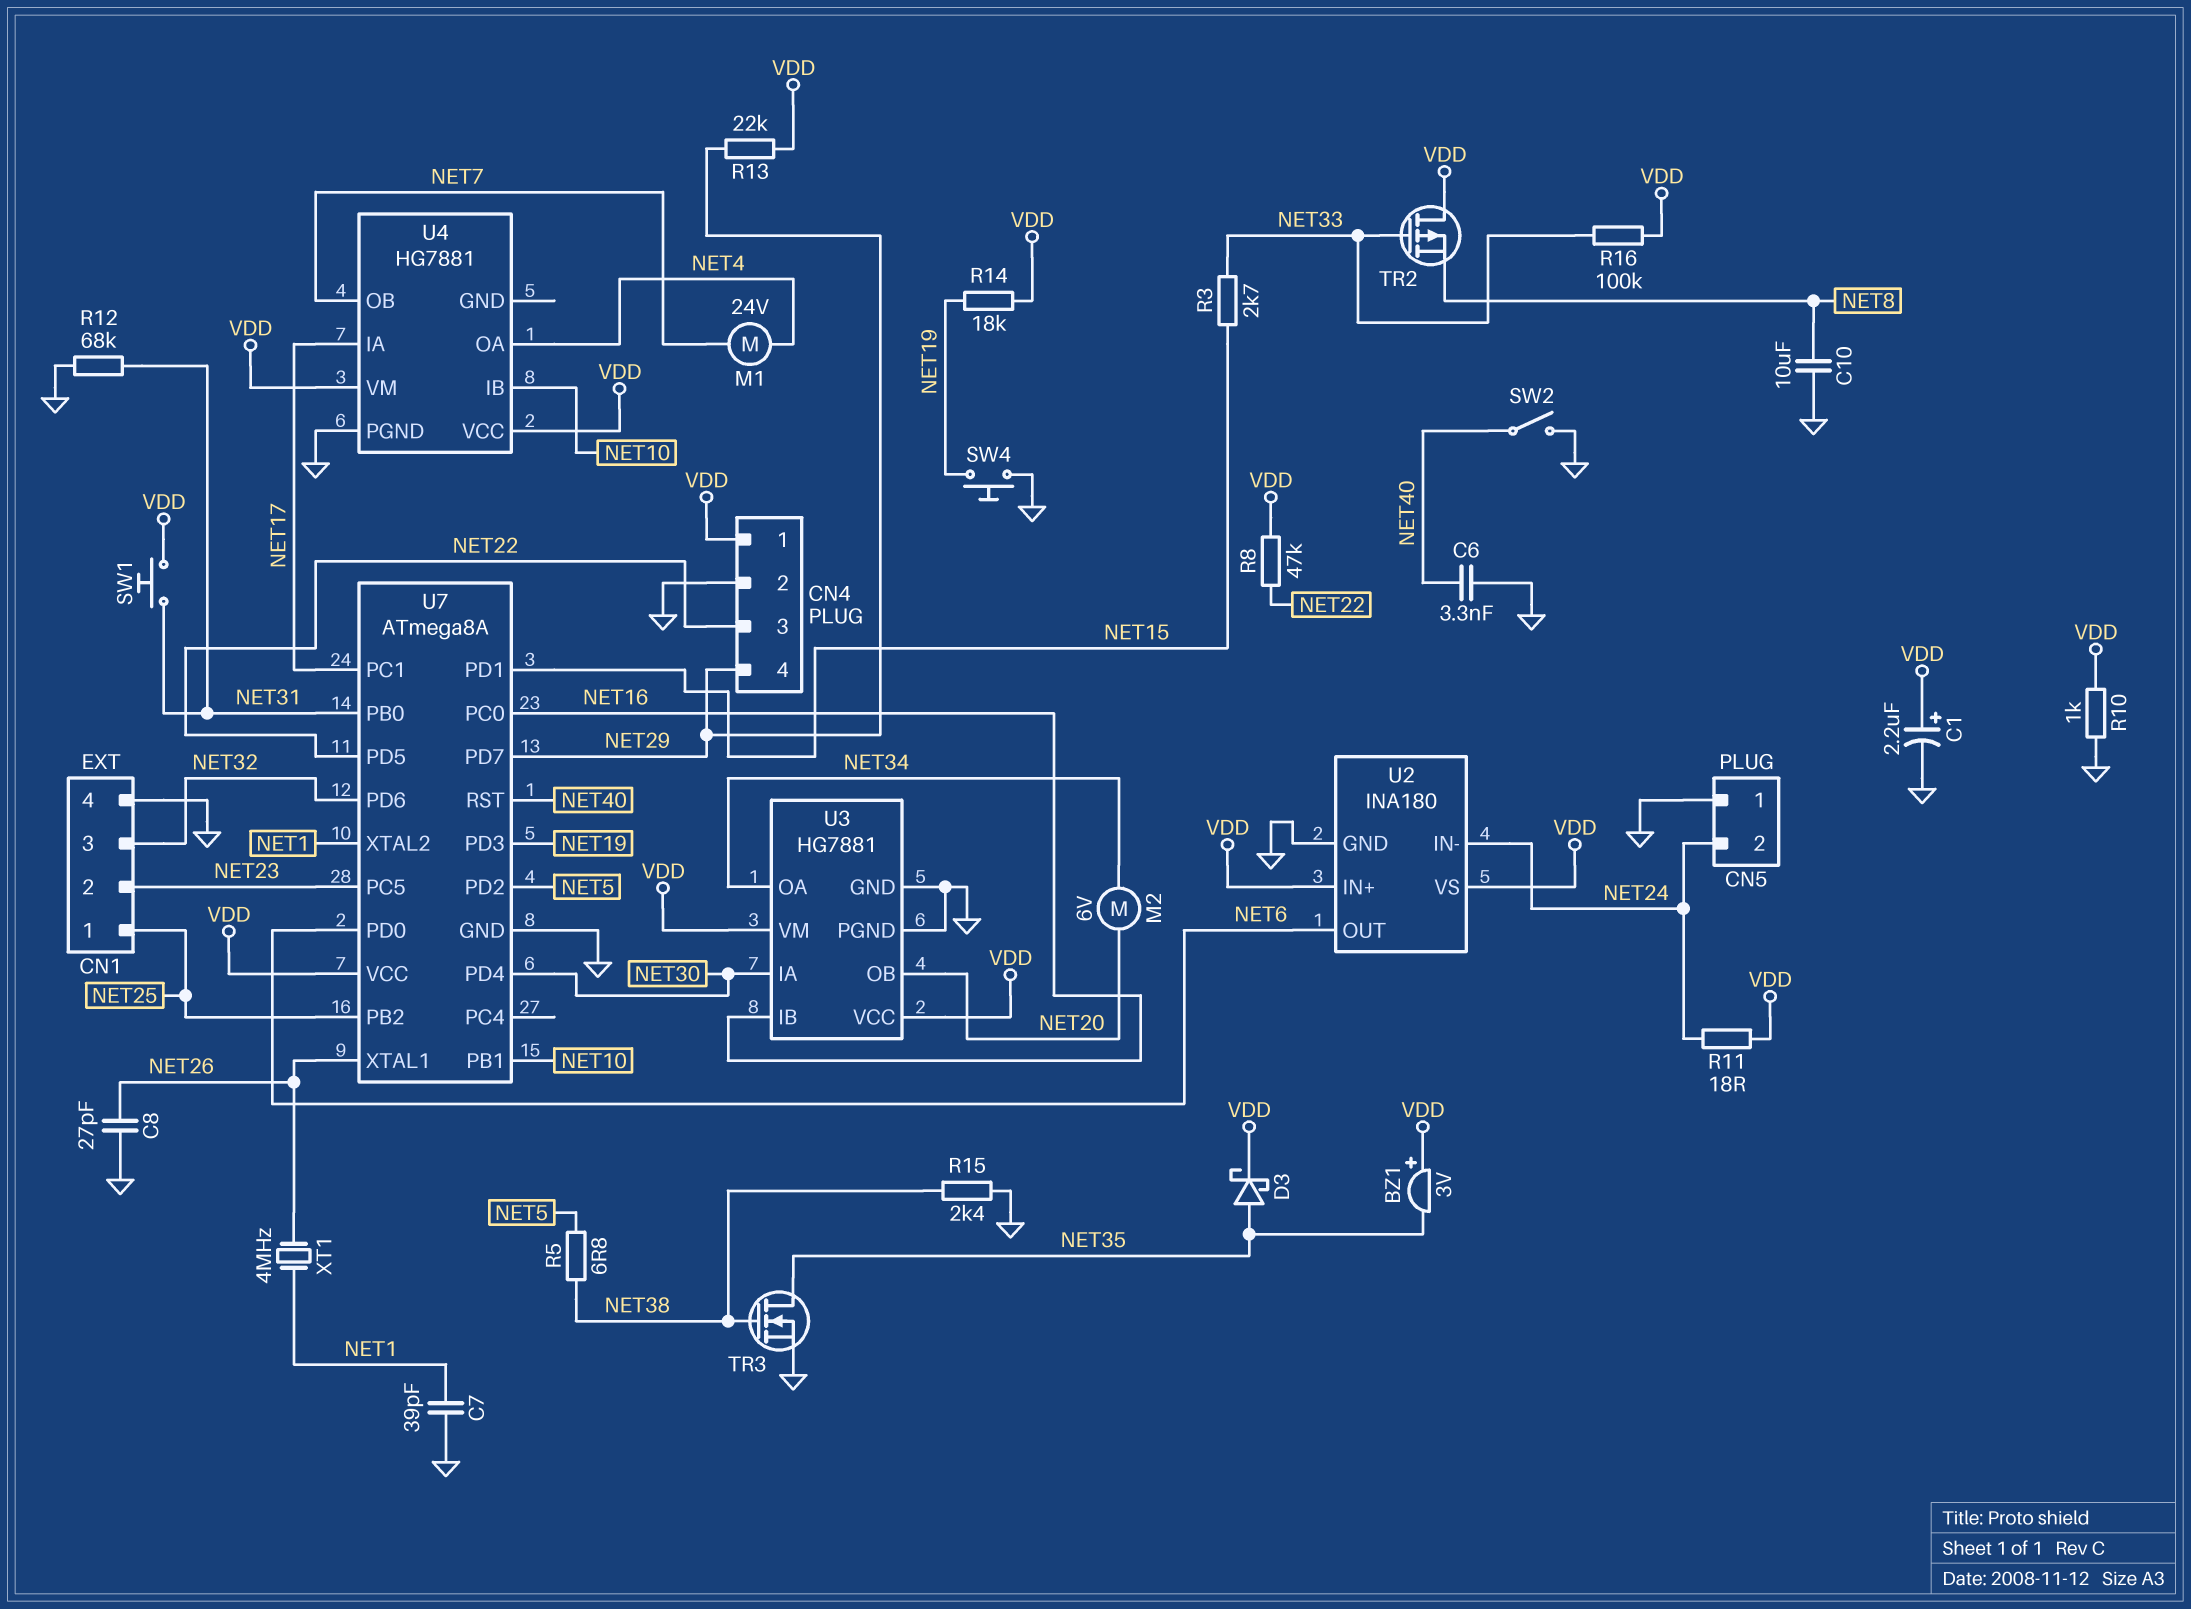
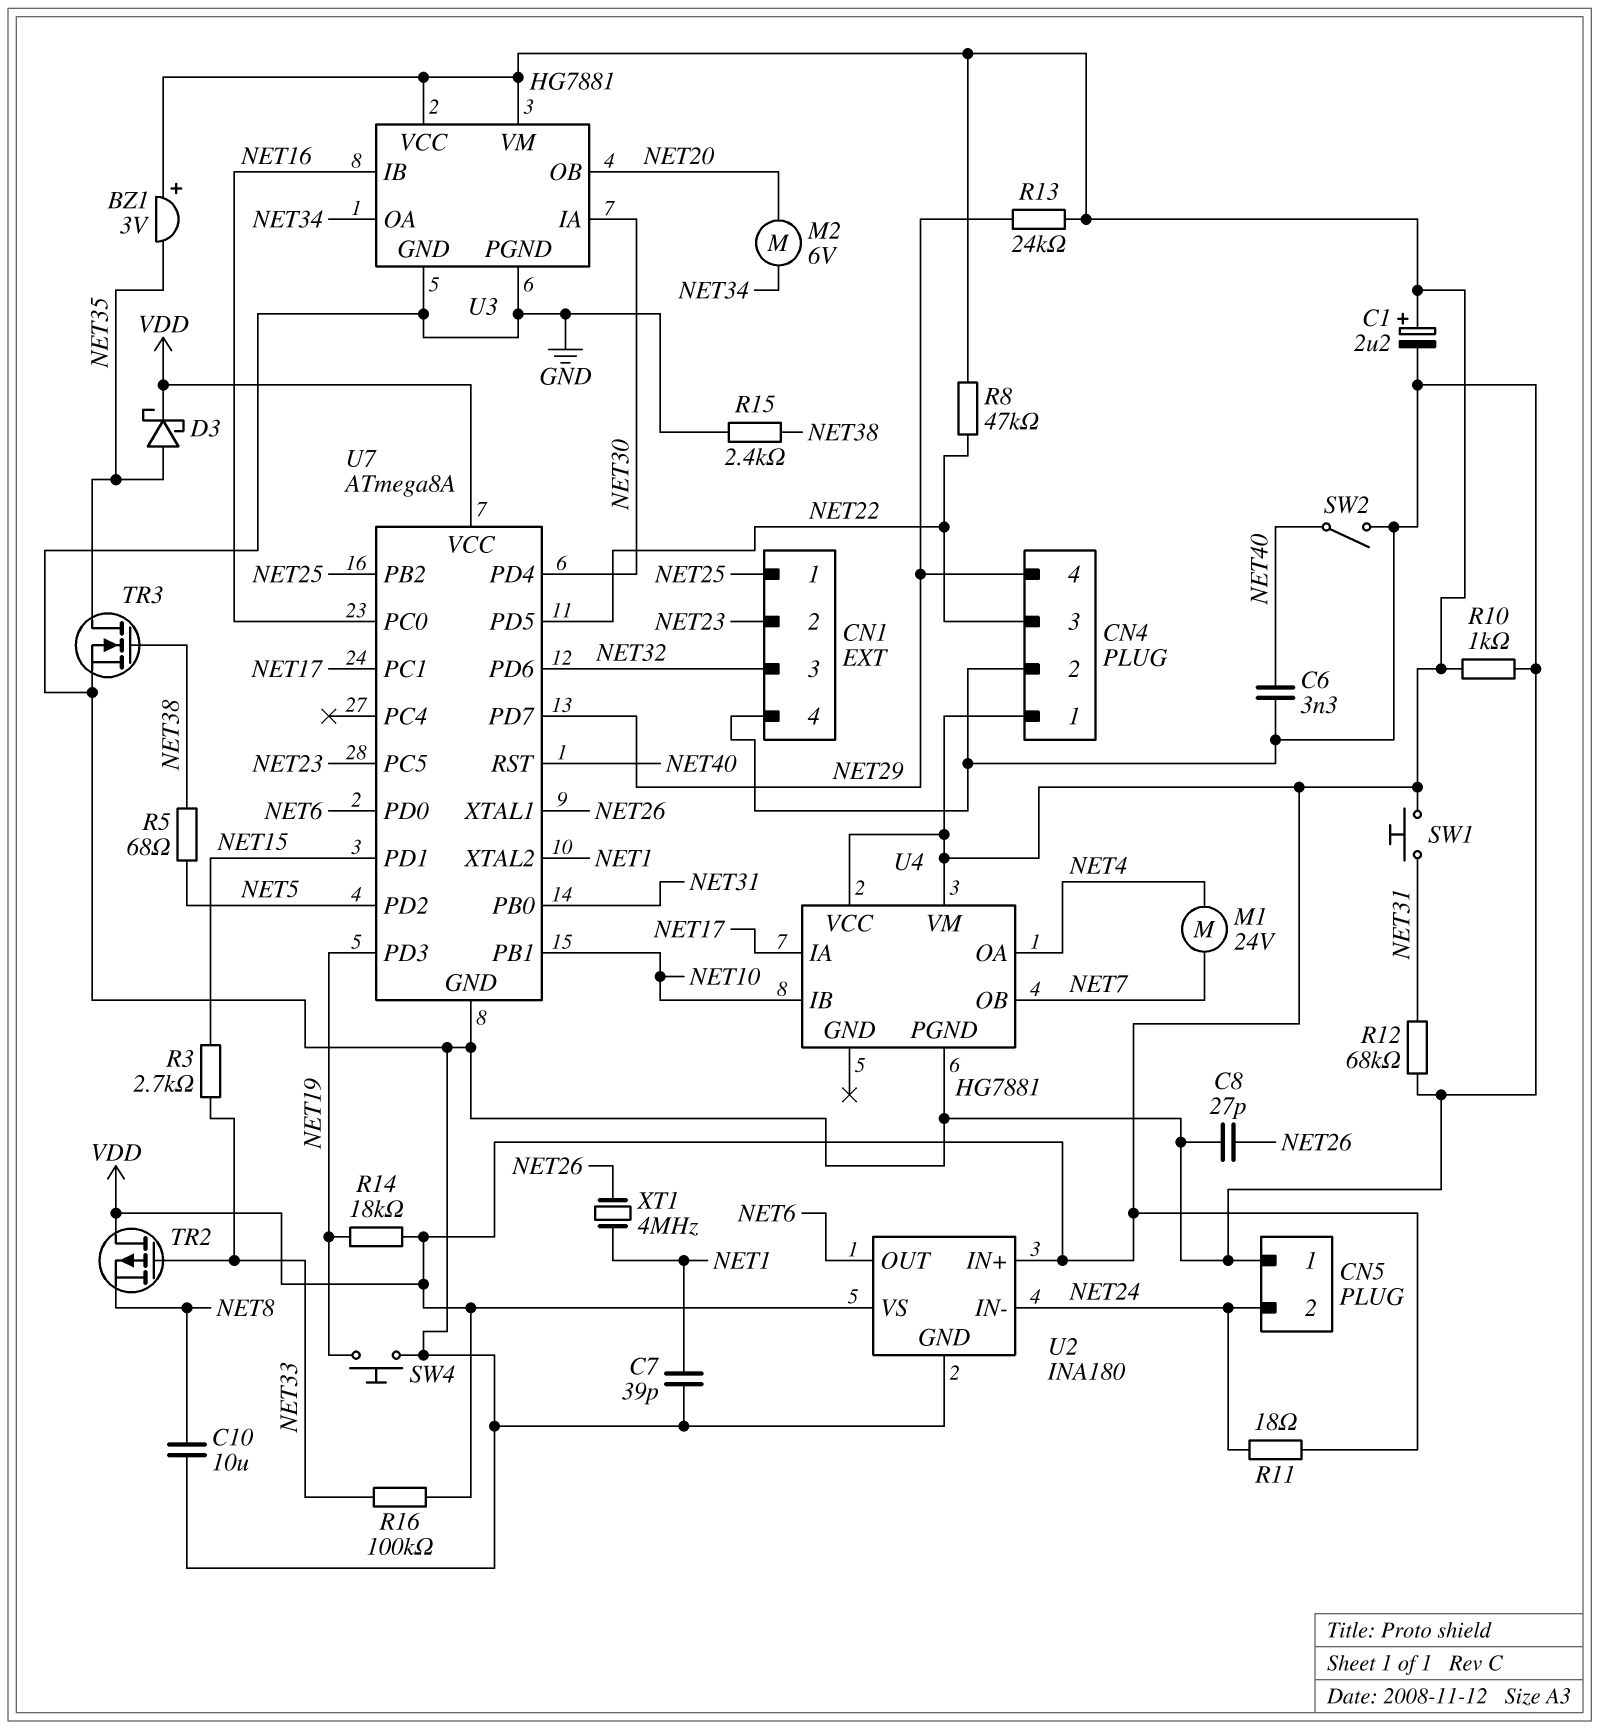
R5: 6.8 (NET5, NET38) -> 68 (NET5, NET38)
R13: 22k (NET29, VDD) -> 24k (NET29, VDD)

